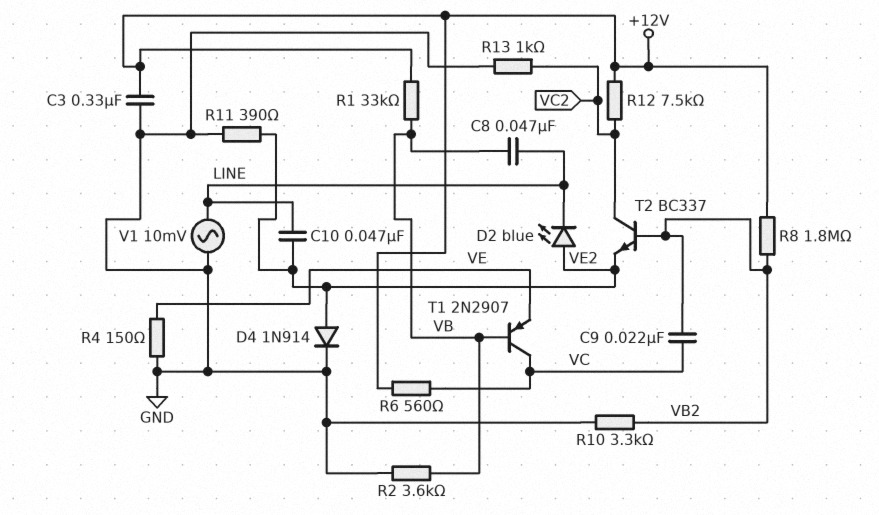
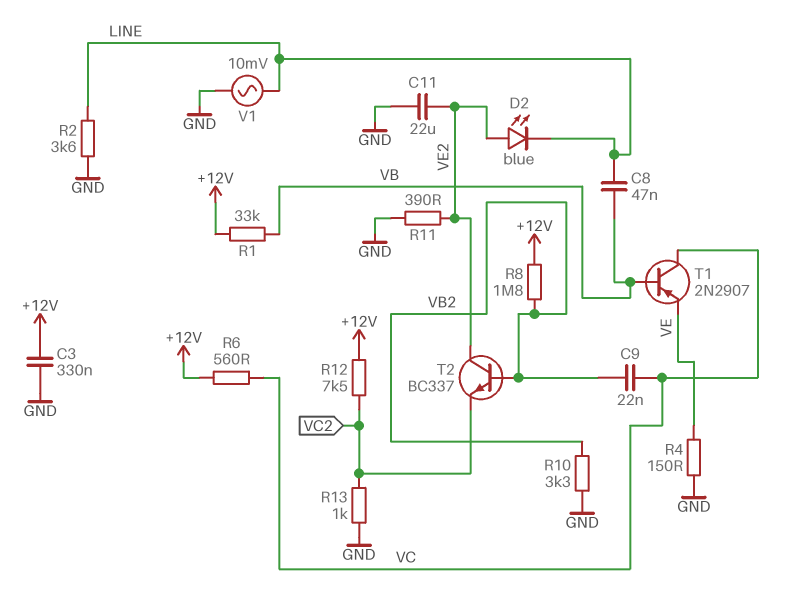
C10: 47nF (LINE, VE2) -> none
C11: none -> 22uF (GND, VE2)
D4: diode 1N914 (A VE2, K GND) -> none
R2: 3.6k (GND, VB) -> 3.6k (GND, LINE)
T2: NPN BC337 (B VB2, C VC2, E VE2) -> NPN BC337 (B VB2, C VE2, E VC2)

